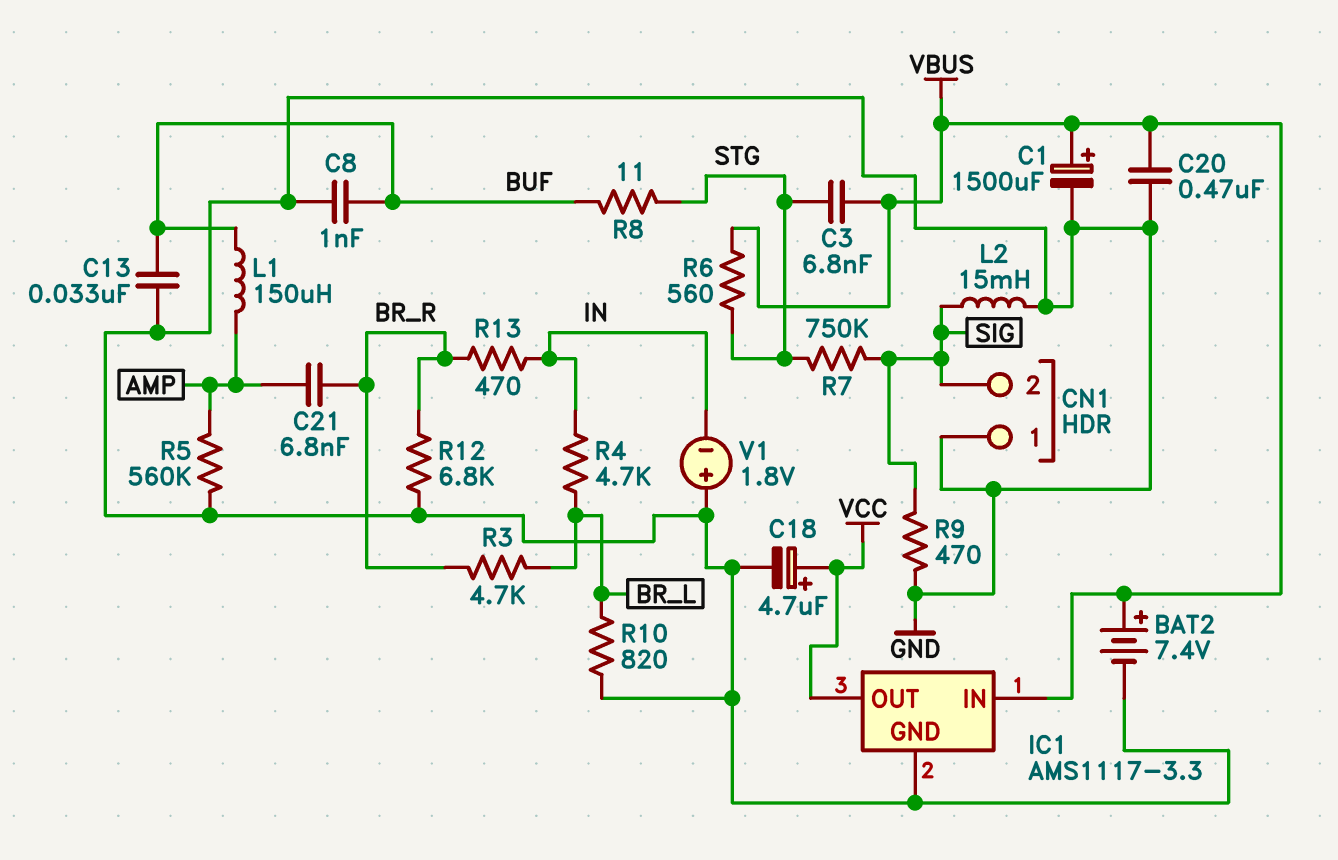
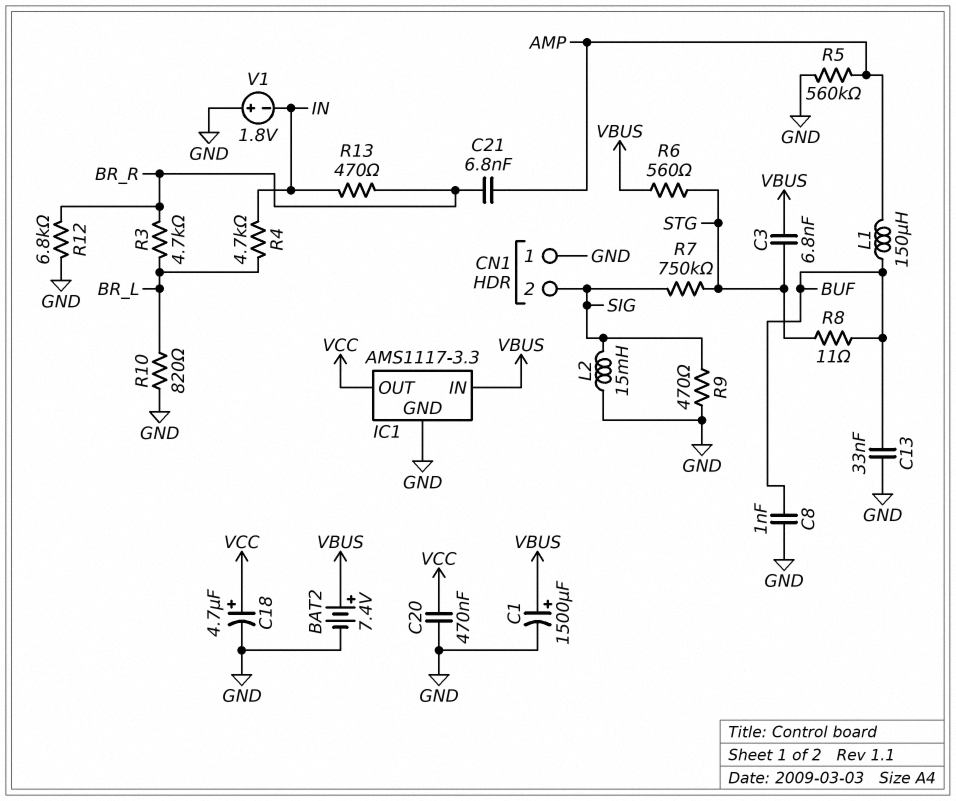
C20: 470nF (GND, VBUS) -> 470nF (GND, VCC)

